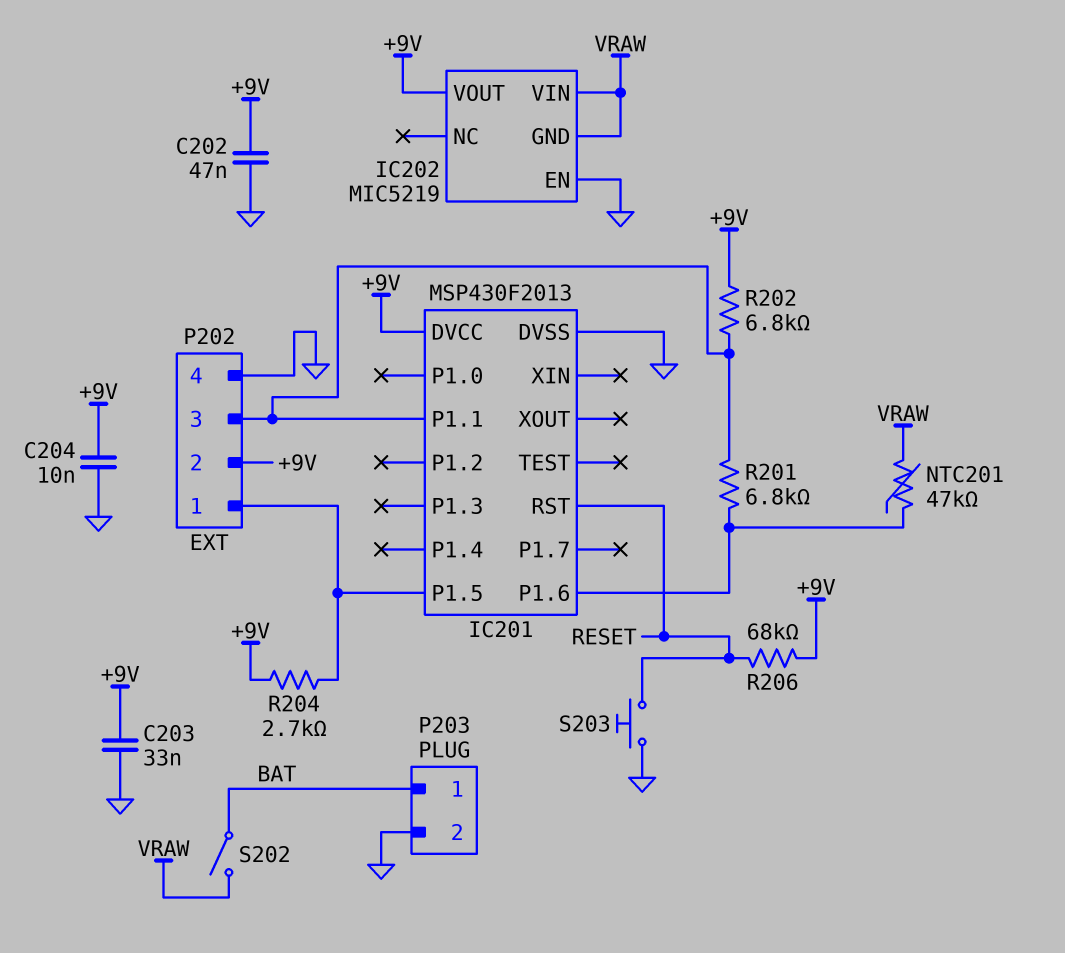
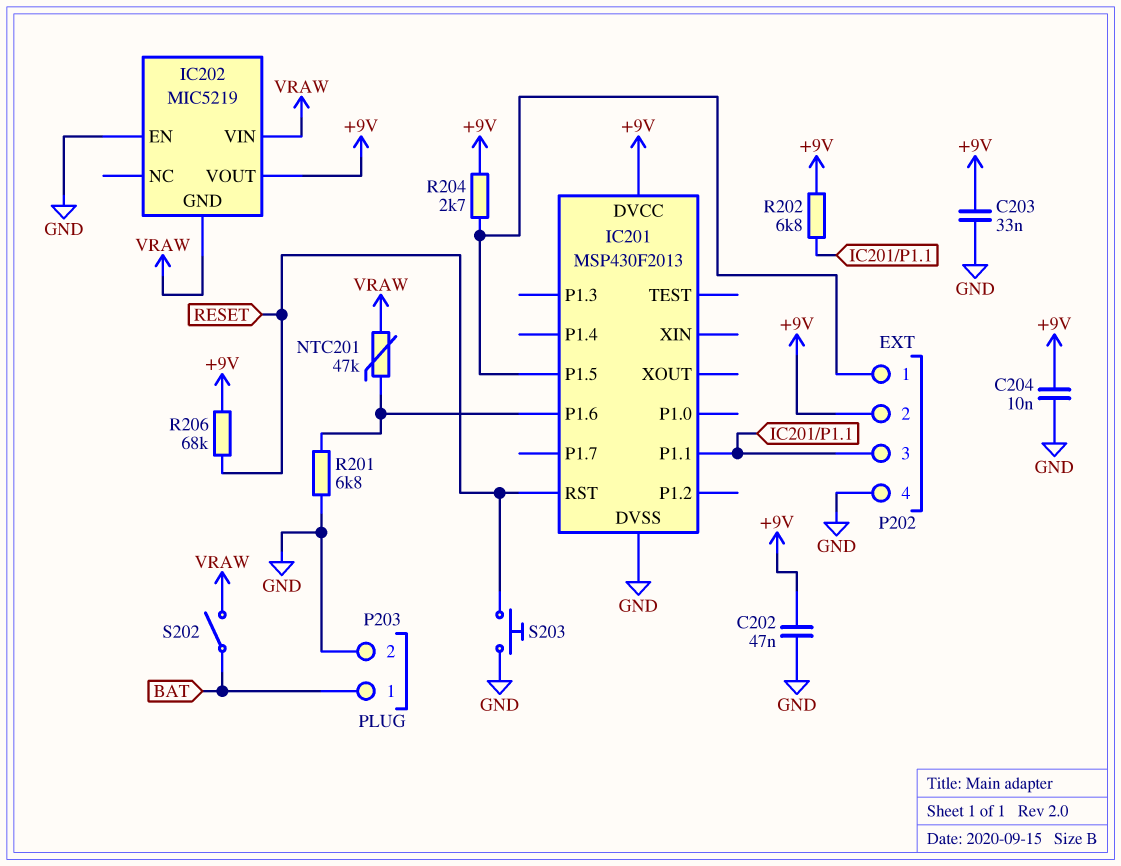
R201: 6.8k (IC201/P1.1, IC201/P1.6) -> 6.8k (GND, IC201/P1.6)

